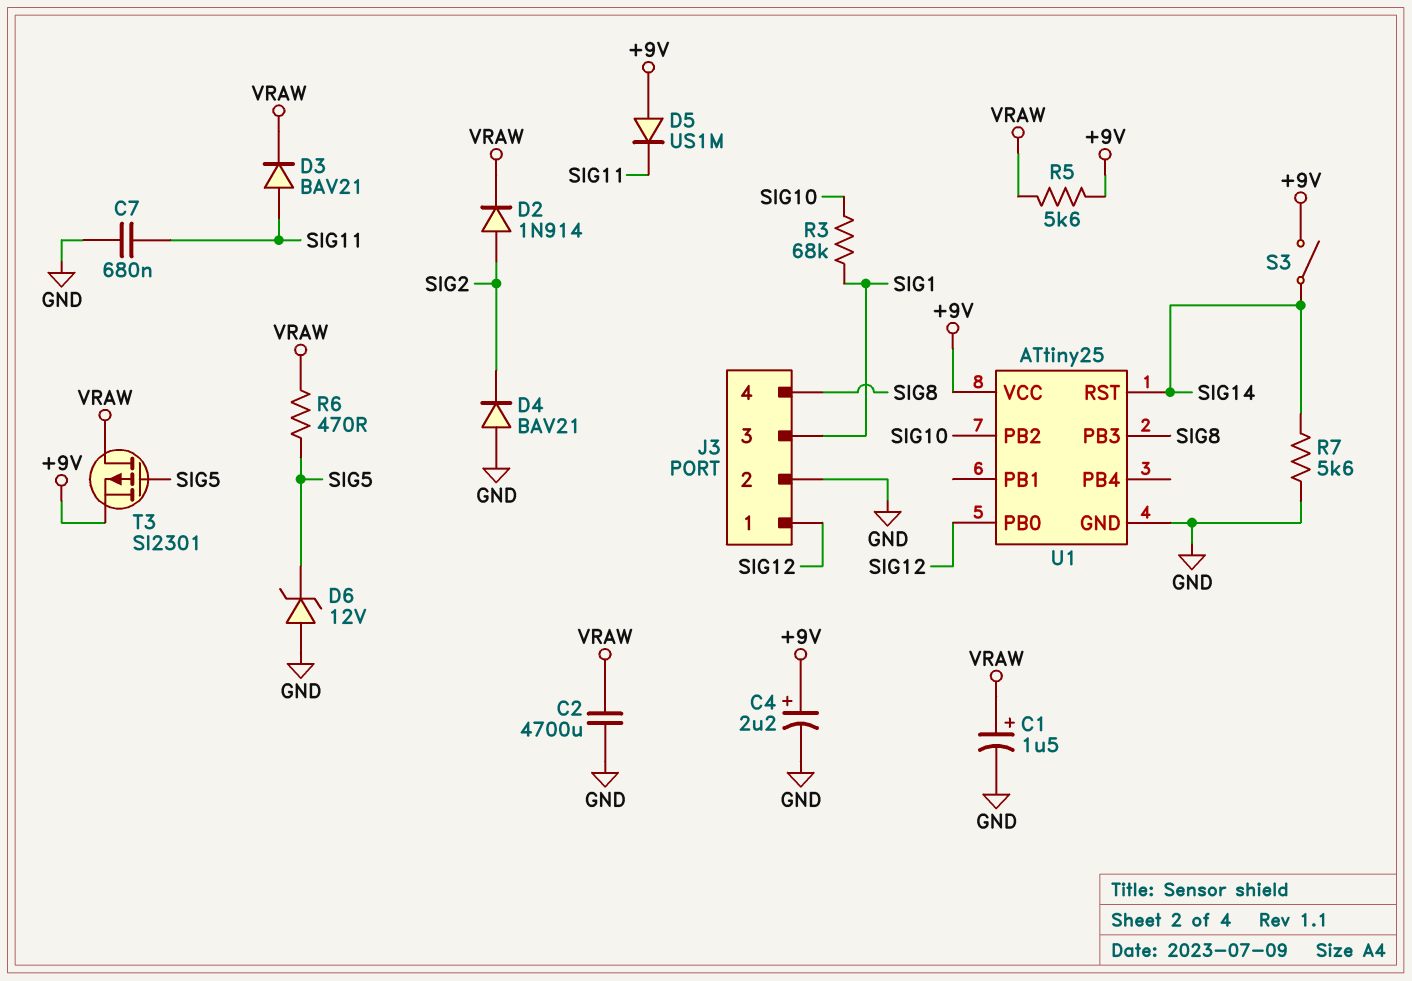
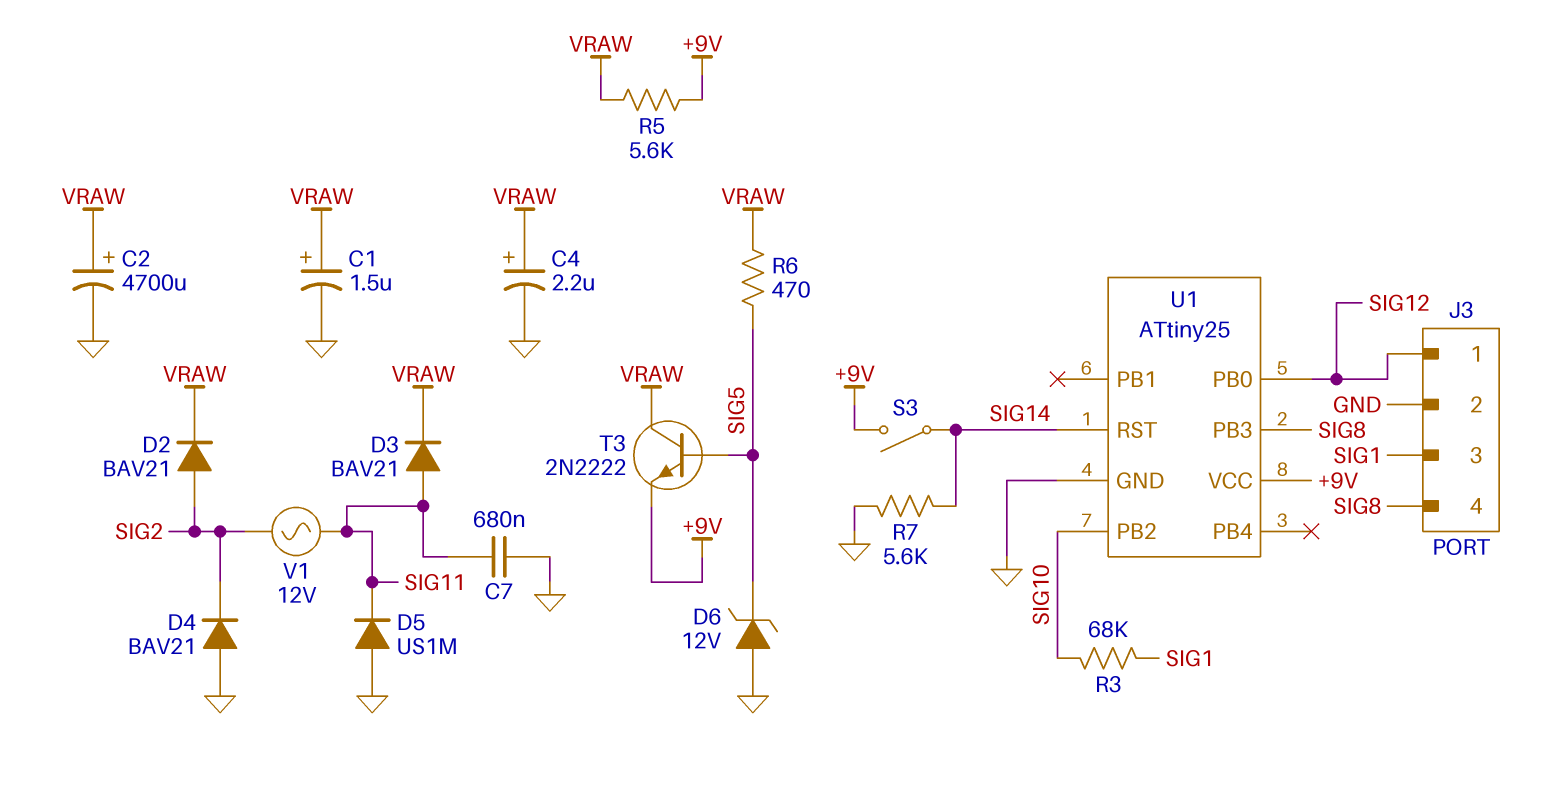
C2: 4700uF (GND, VRAW) -> 4700uF (plus VRAW, minus GND)
C4: 2.2uF (plus +9V, minus GND) -> 2.2uF (plus VRAW, minus GND)
D2: diode 1N914 (A SIG2, K VRAW) -> diode BAV21 (A SIG2, K VRAW)
D5: diode US1M (A +9V, K SIG11) -> diode US1M (A GND, K SIG11)
T3: PMOS SI2301 (G SIG5, D VRAW, S +9V) -> NPN 2N2222 (B SIG5, C VRAW, E +9V)
V1: none -> AC 12V (SIG2, SIG11)

